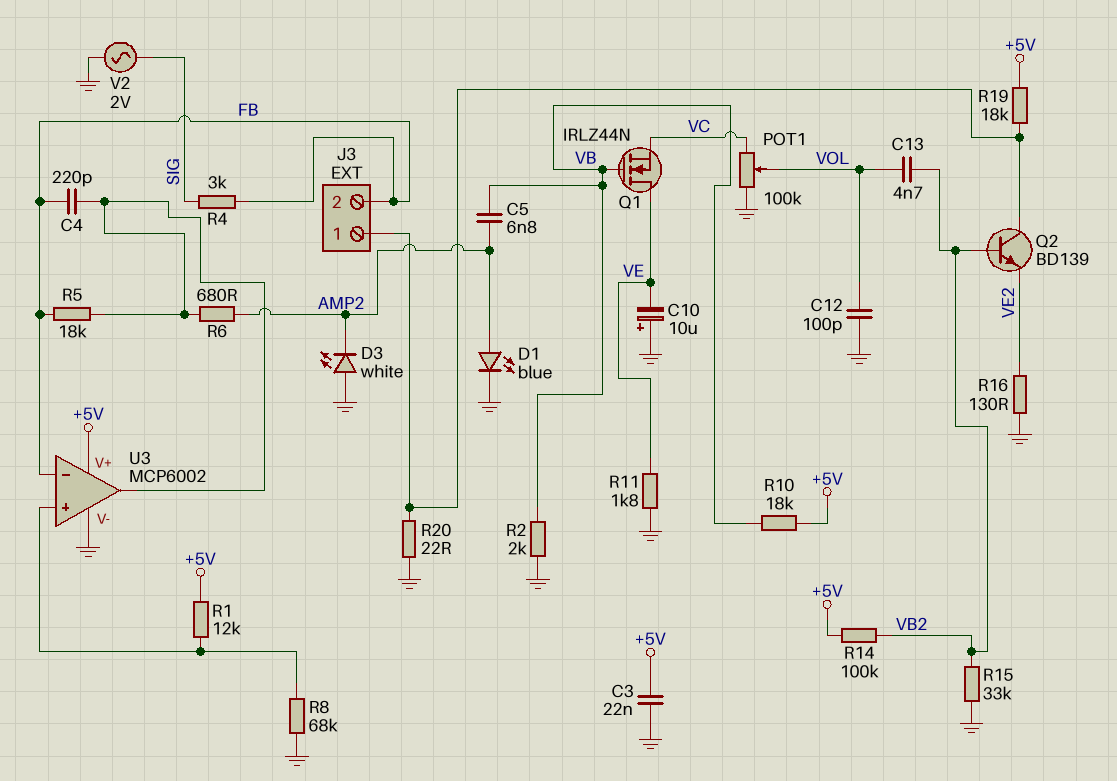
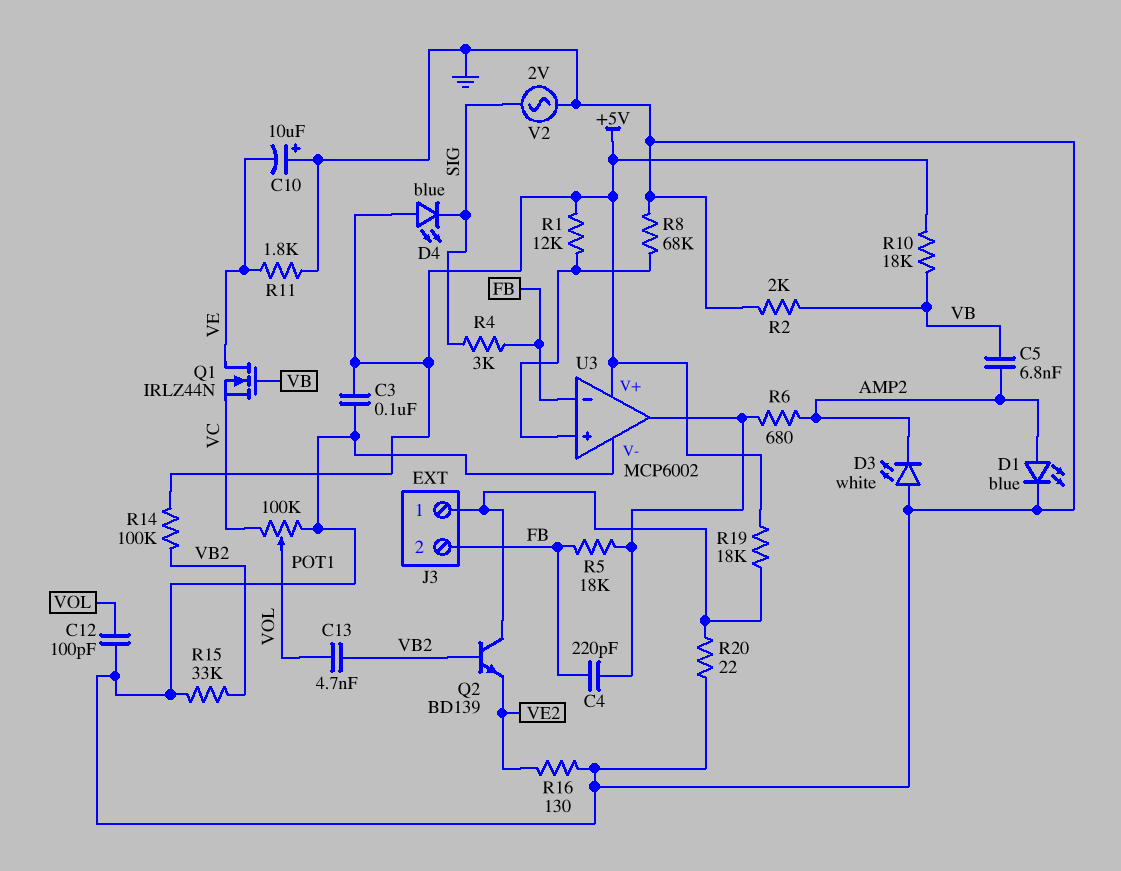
C3: 22nF (+5V, GND) -> 100nF (+5V, GND)
D4: none -> LED blue (A +5V, K SIG)

